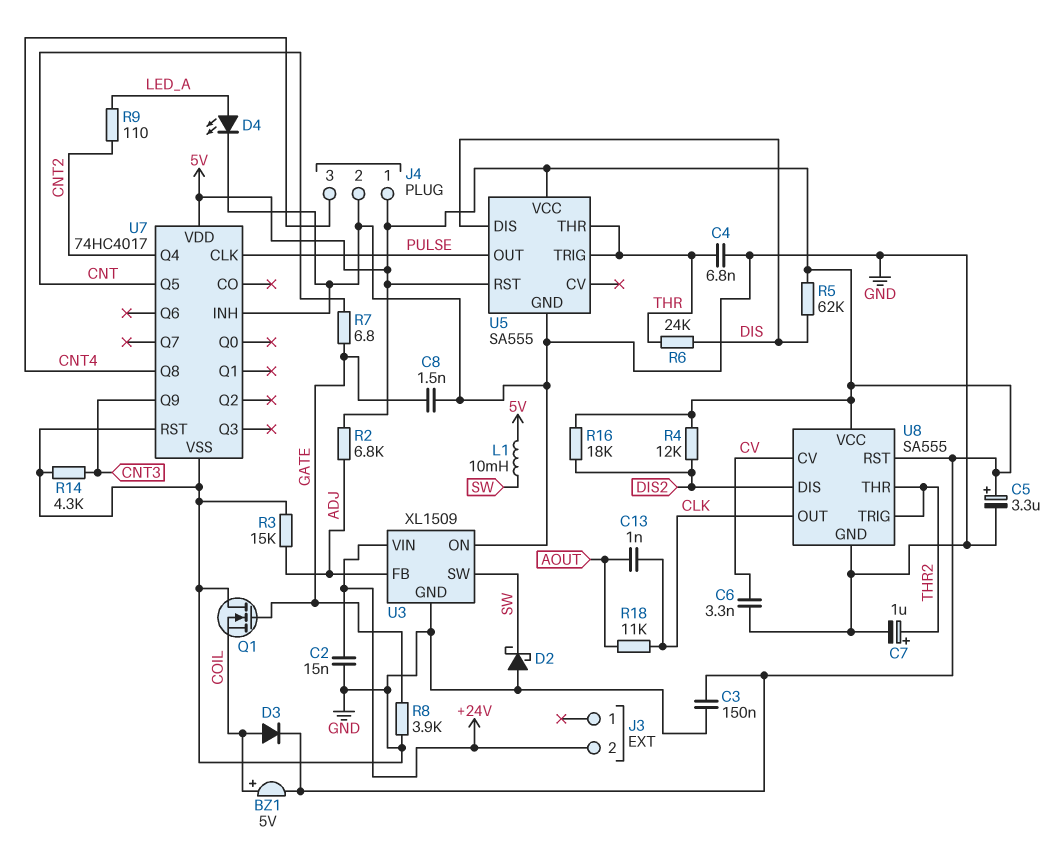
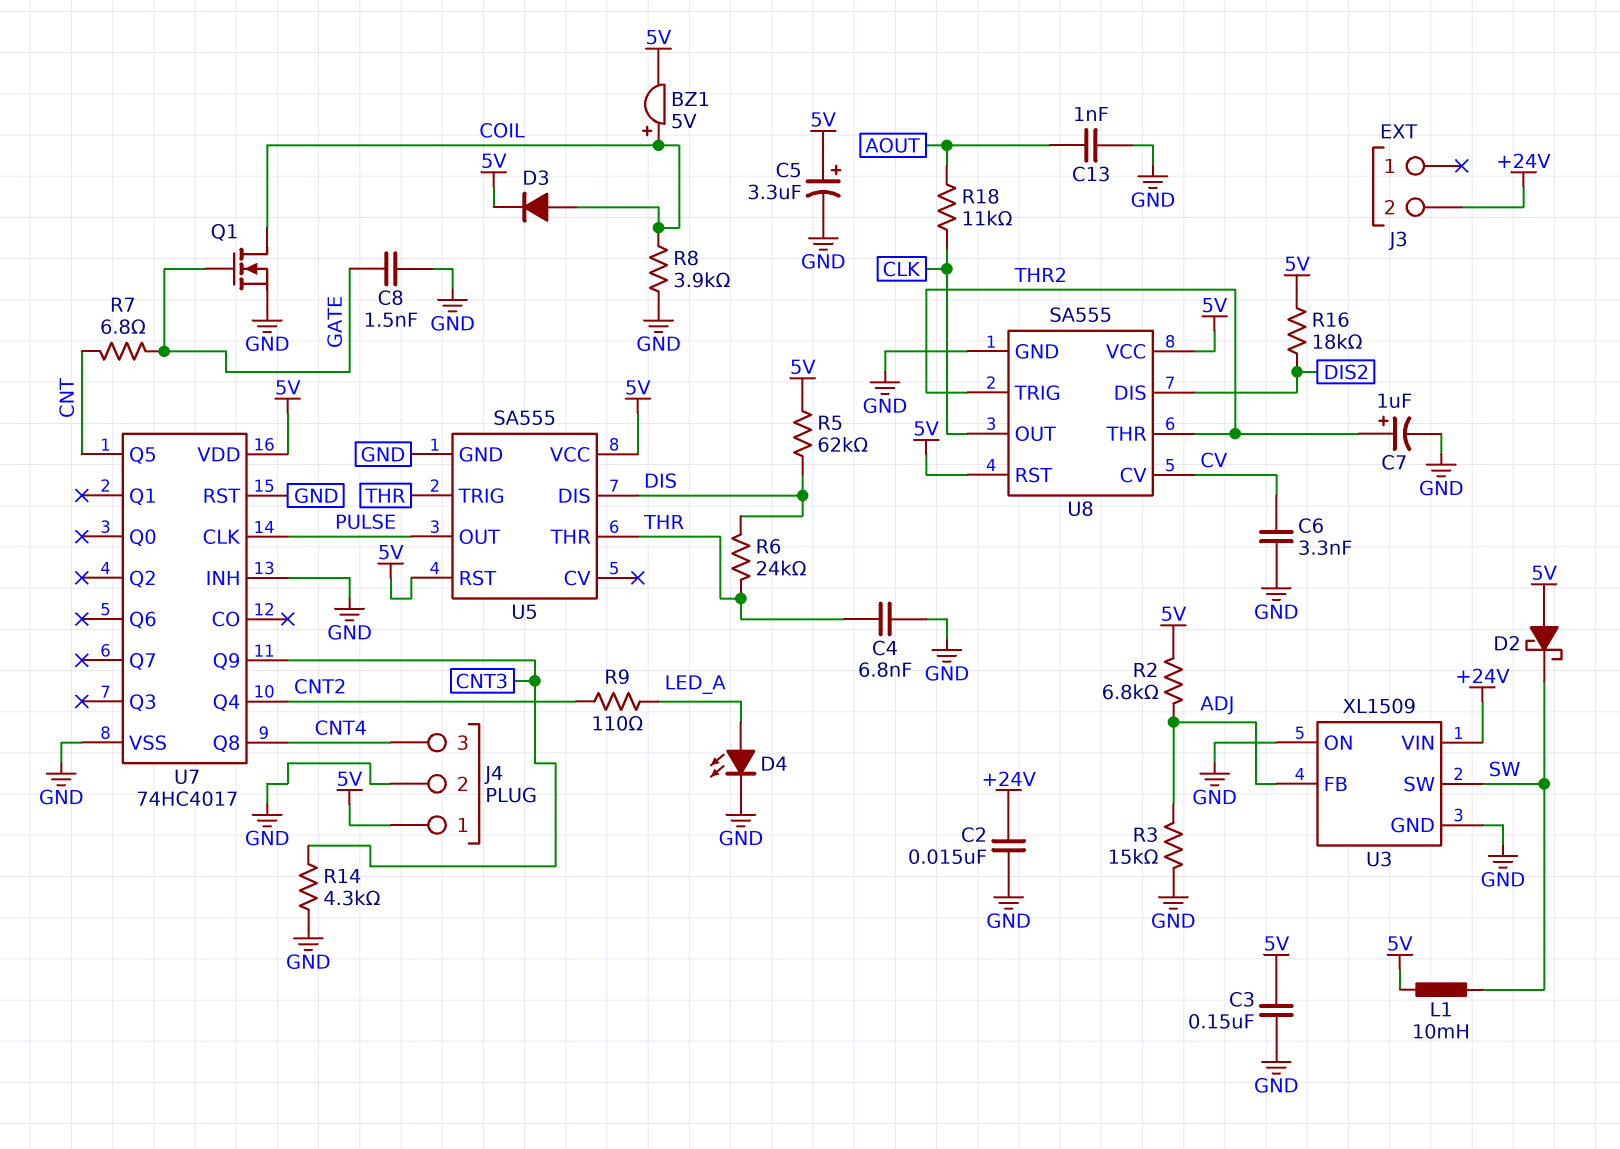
C13: 1nF (AOUT, CLK) -> 1nF (AOUT, GND)
D2: schottky (A GND, K SW) -> schottky (A 5V, K SW)
Q1: NMOS (G GATE, D GND, S COIL) -> NMOS (G GATE, D COIL, S GND)
R4: 12k (5V, DIS2) -> none
R8: 3.9k (GATE, GND) -> 3.9k (COIL, GND)

